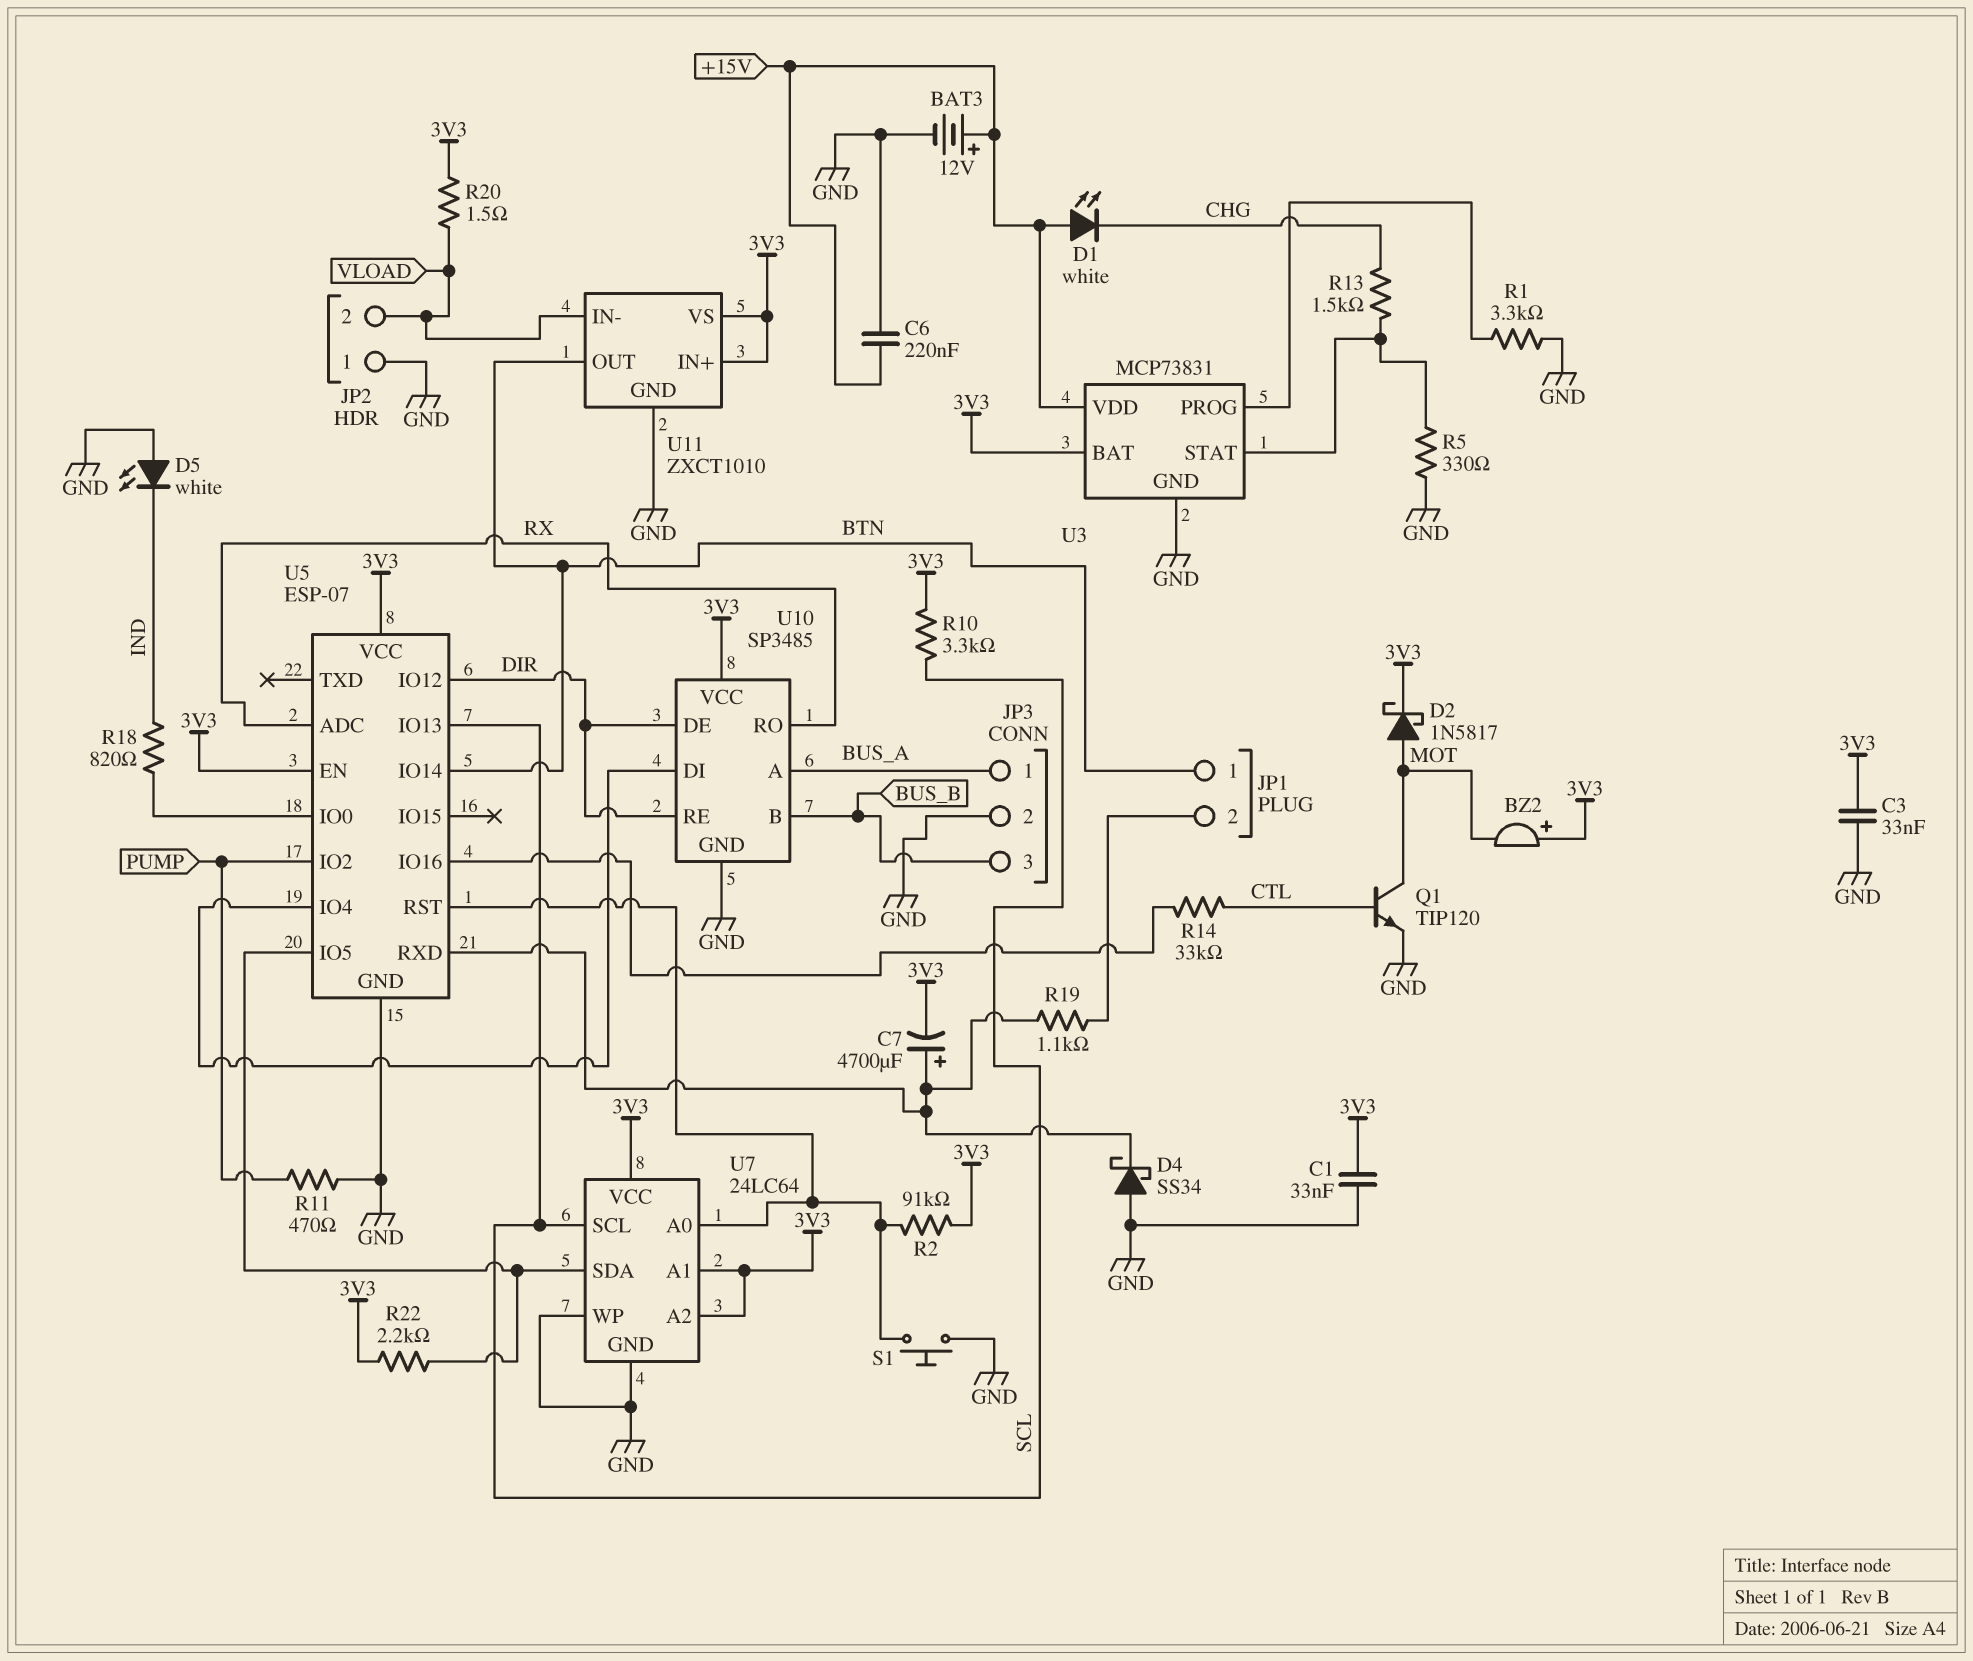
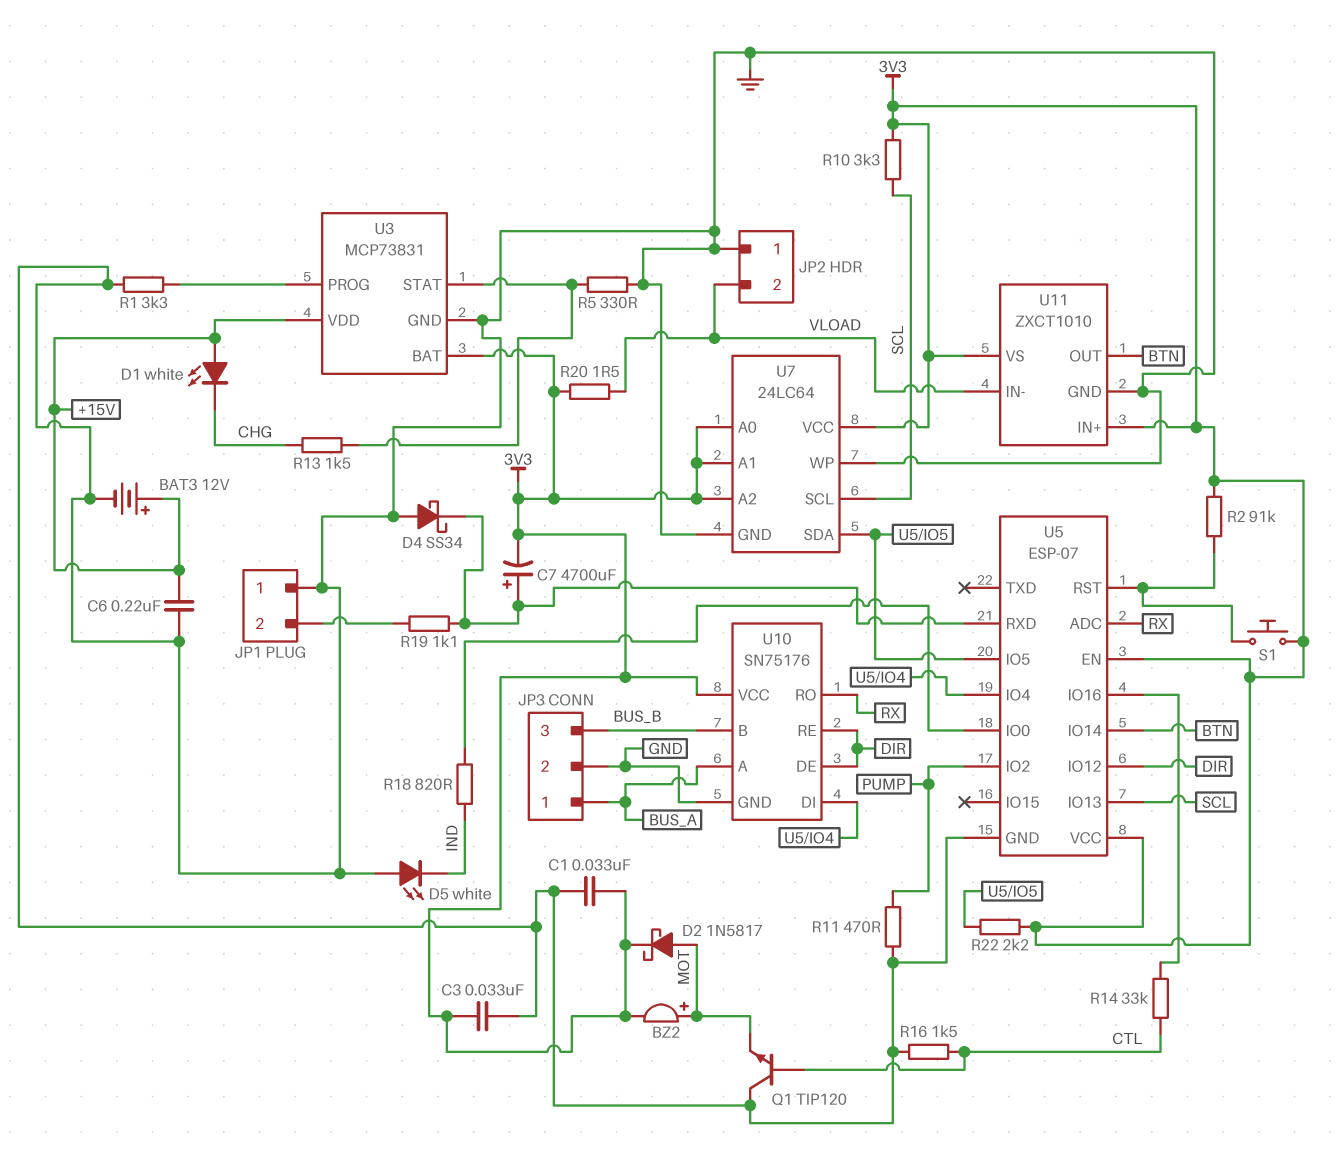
BZ2: buzzer (plus 3V3, minus MOT) -> buzzer (plus MOT, minus 3V3)
JP1 pin 1: BTN -> GND
Q1: NPN TIP120 (B CTL, C MOT, E GND) -> NPN TIP120 (B CTL, C GND, E MOT)
R16: none -> 1.5k (CTL, GND)
S1: button (GND, U5/RST) -> button (3V3, U5/RST)
U7 pin A0: U5/RST -> 3V3
U10: SP3485 -> SN75176

